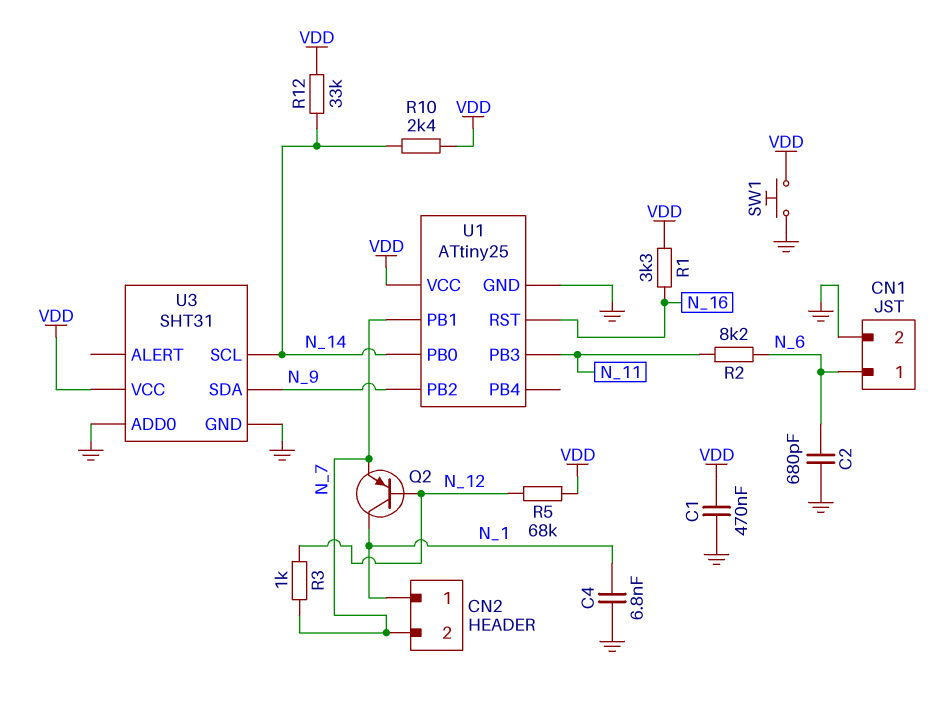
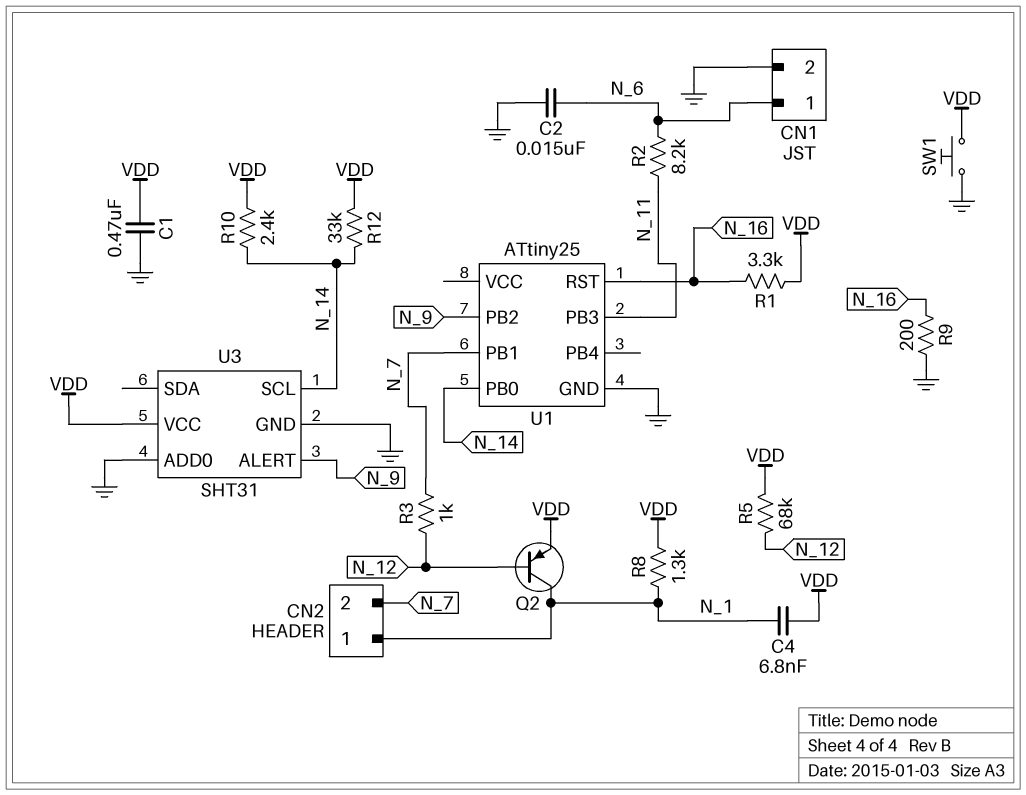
C2: 680pF (GND, N_6) -> 15nF (GND, N_6)
C4: 6.8nF (GND, N_1) -> 6.8nF (N_1, VDD)
Q2: PNP (B N_12, C N_1, E N_7) -> PNP (B N_12, C N_1, E VDD)
R8: none -> 1.3k (N_1, VDD)
R9: none -> 200 (GND, N_16)
U1 pin VCC: VDD -> none
U3 pin ALERT: none -> N_9
U3 pin SDA: N_9 -> none

